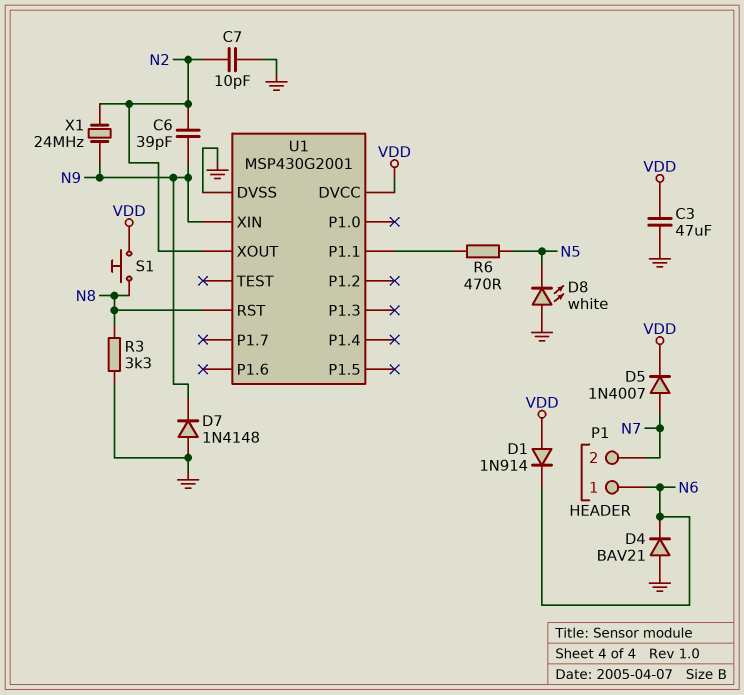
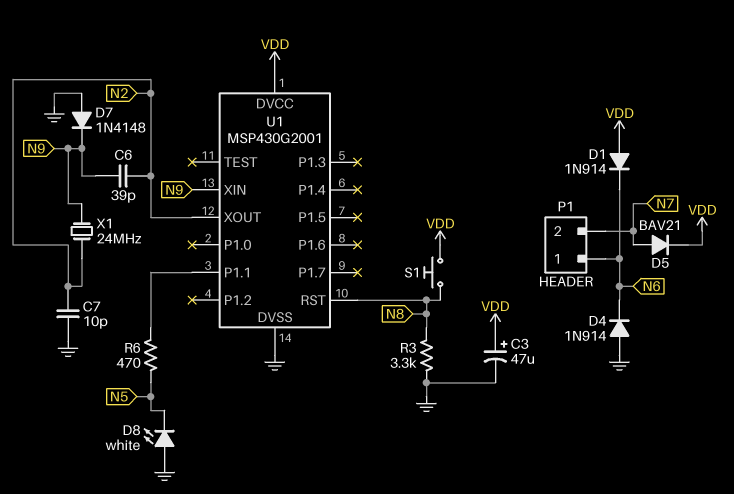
C3: 47uF (GND, VDD) -> 47uF (plus VDD, minus GND)
D4: diode BAV21 (A GND, K N6) -> diode 1N914 (A GND, K N6)
D5: diode 1N4007 (A N7, K VDD) -> diode BAV21 (A N7, K VDD)

